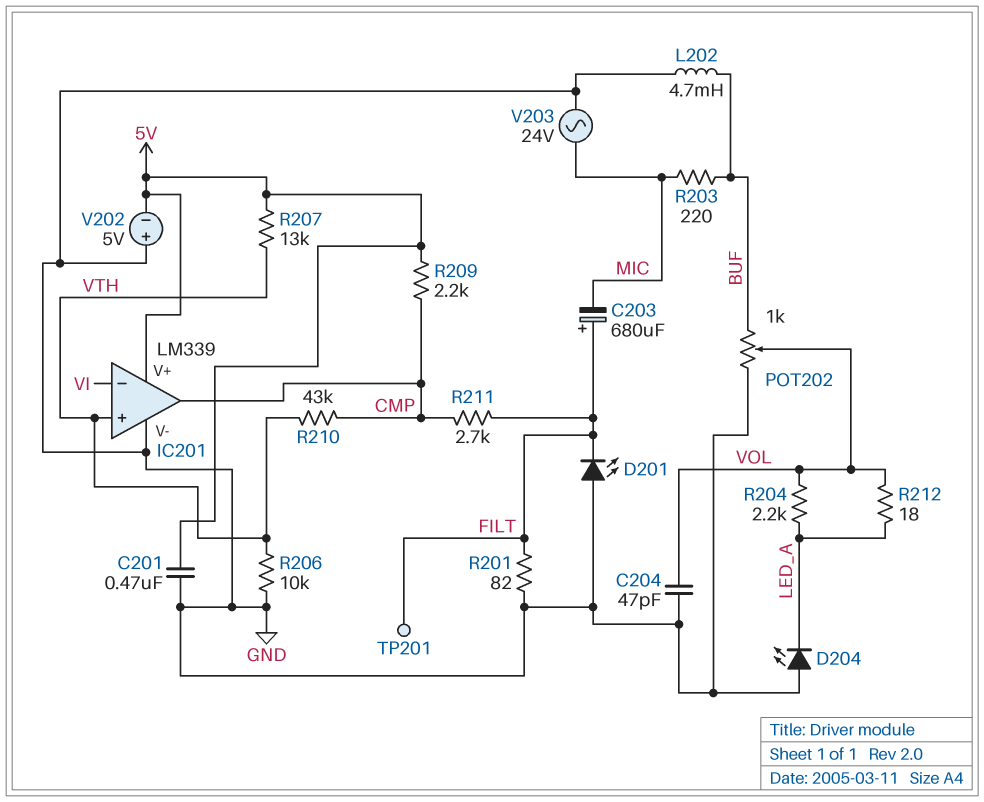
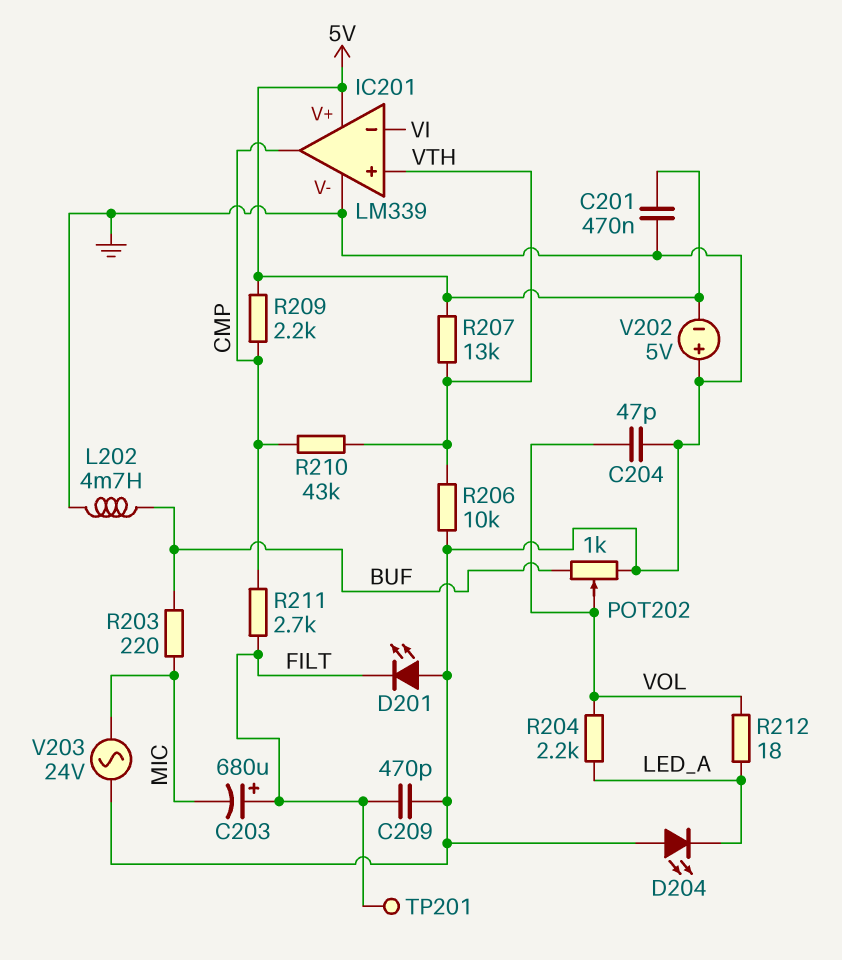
C209: none -> 470pF (FILT, GND)
R201: 82 (FILT, GND) -> none

